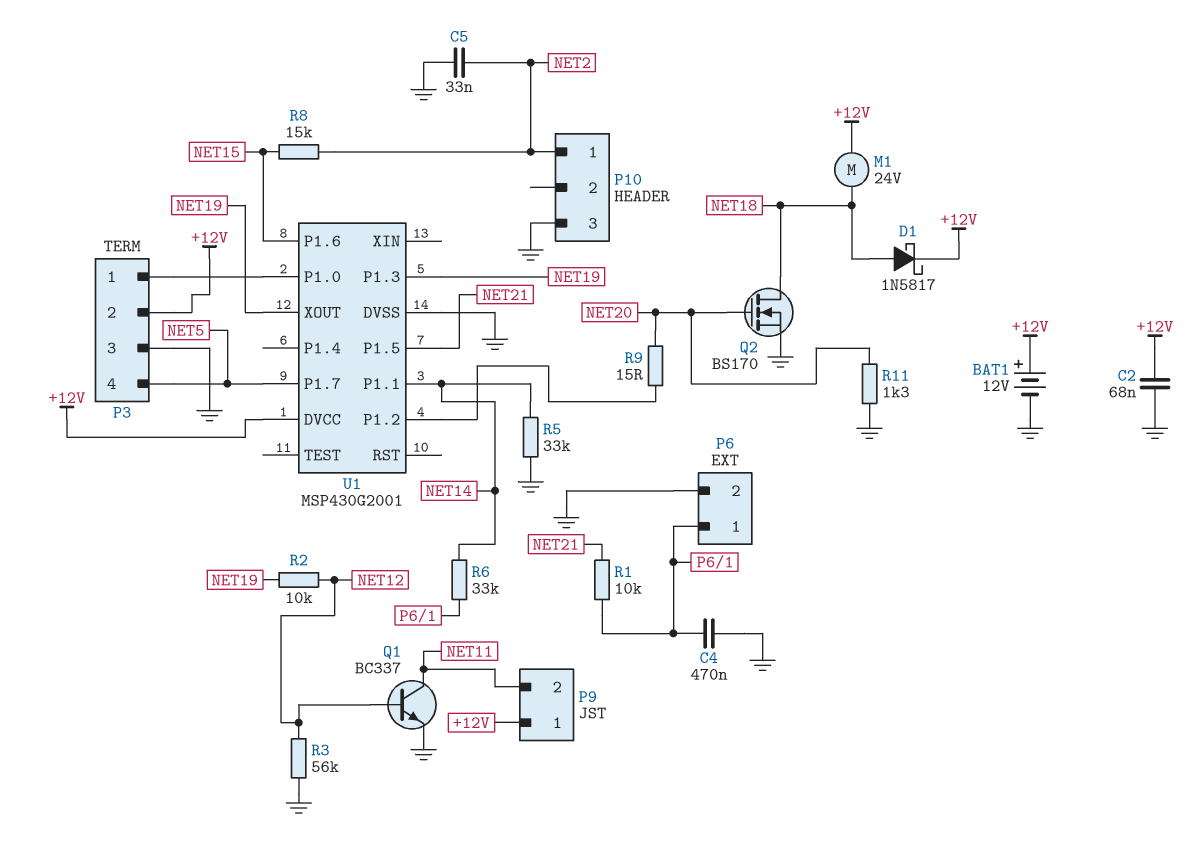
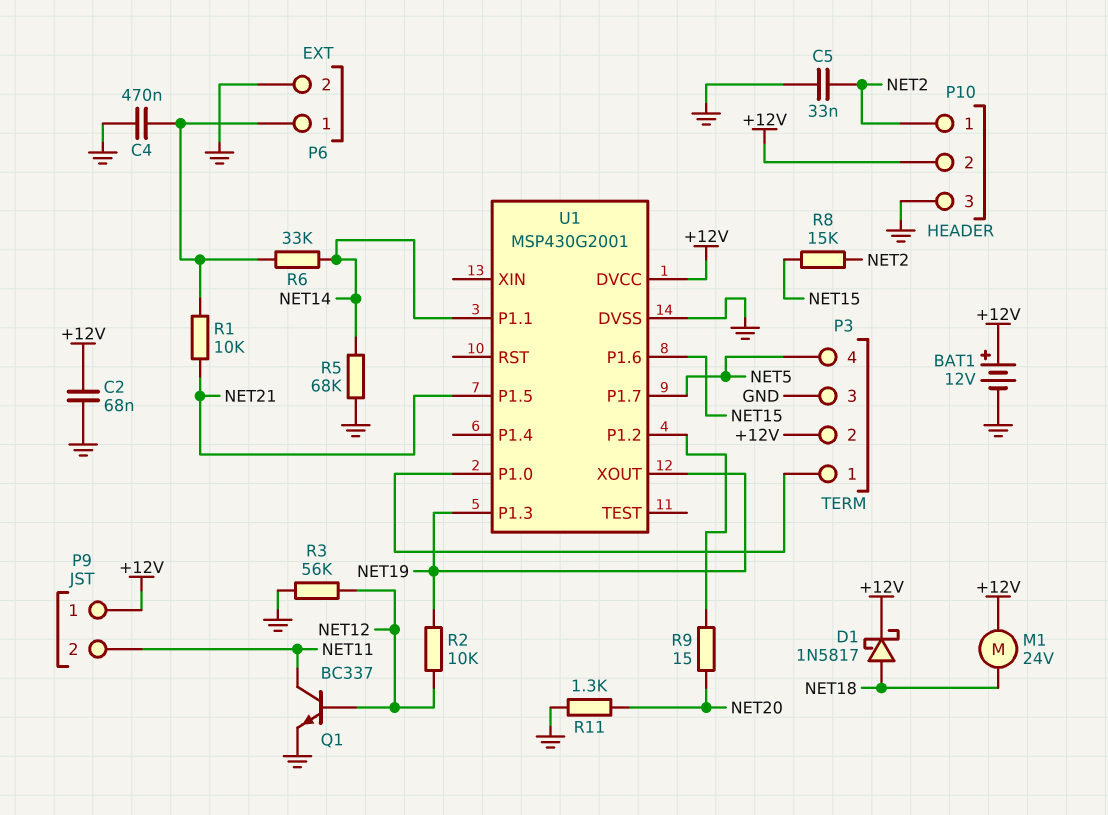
P10 pin 2: none -> +12V
Q2: NMOS BS170 (G NET20, D NET18, S GND) -> none
R5: 33k (GND, NET14) -> 68k (GND, NET14)

